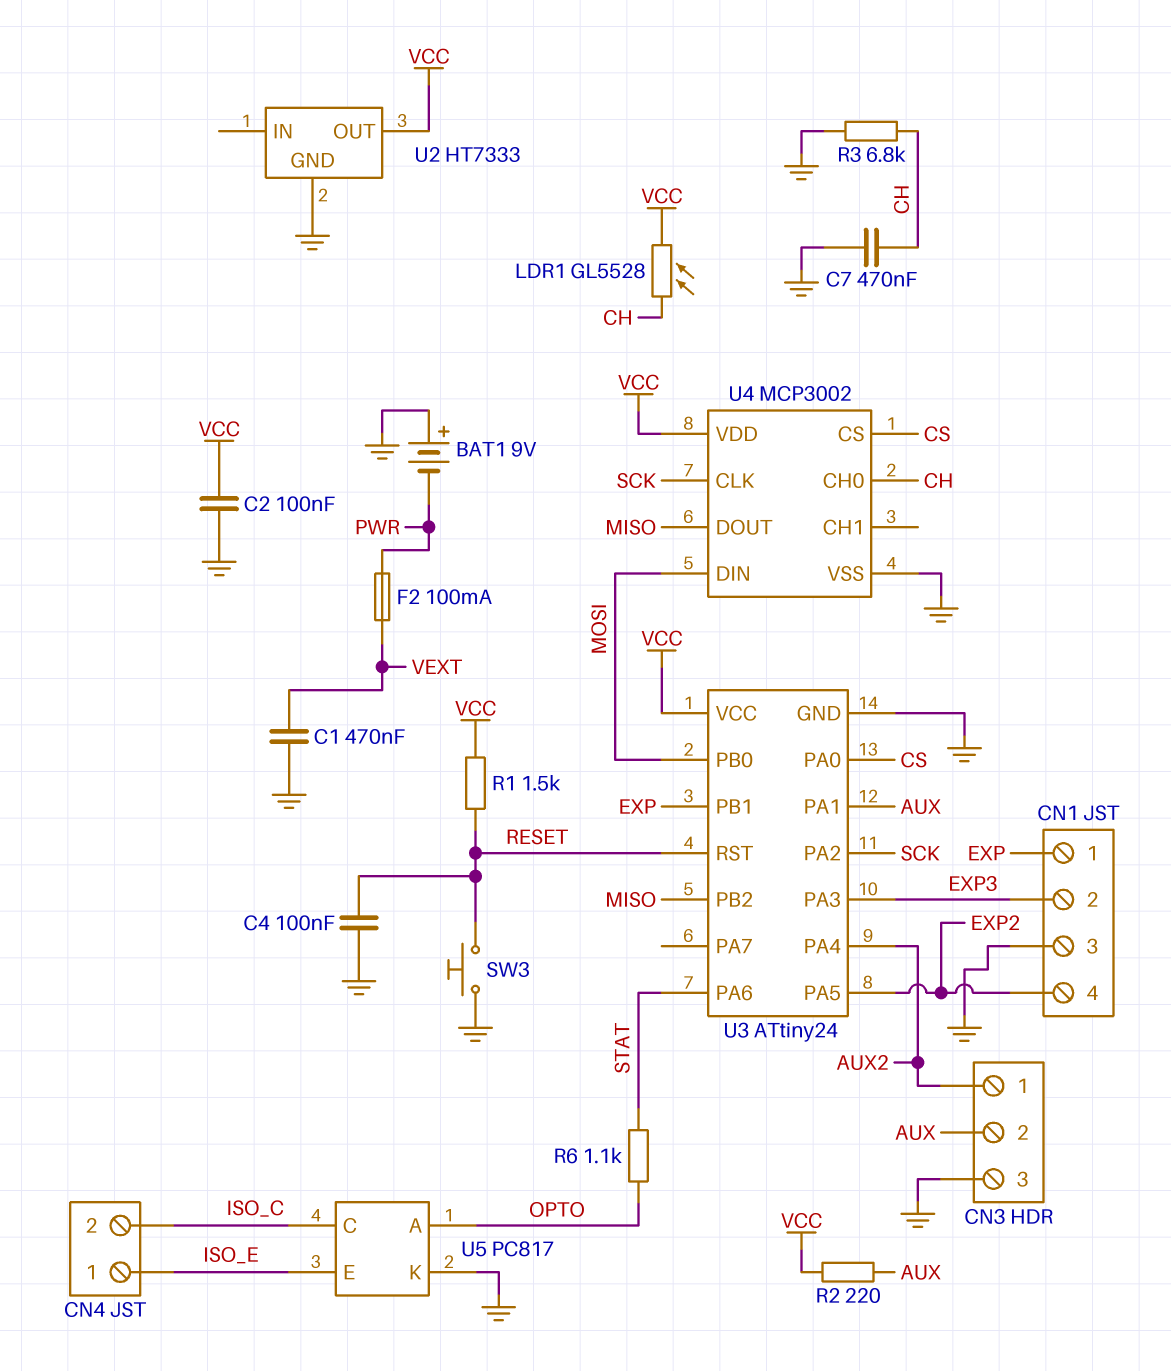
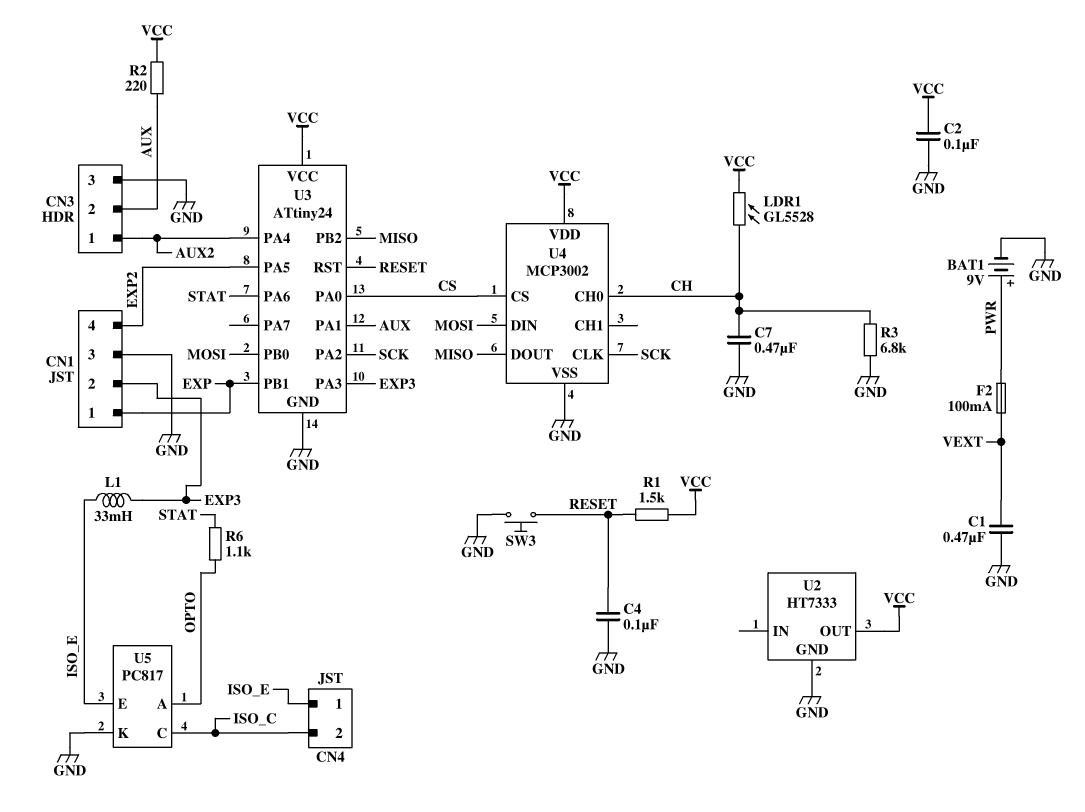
BAT1: 9V (plus GND, minus PWR) -> 9V (plus PWR, minus GND)
L1: none -> 33mH (EXP3, ISO_E)

